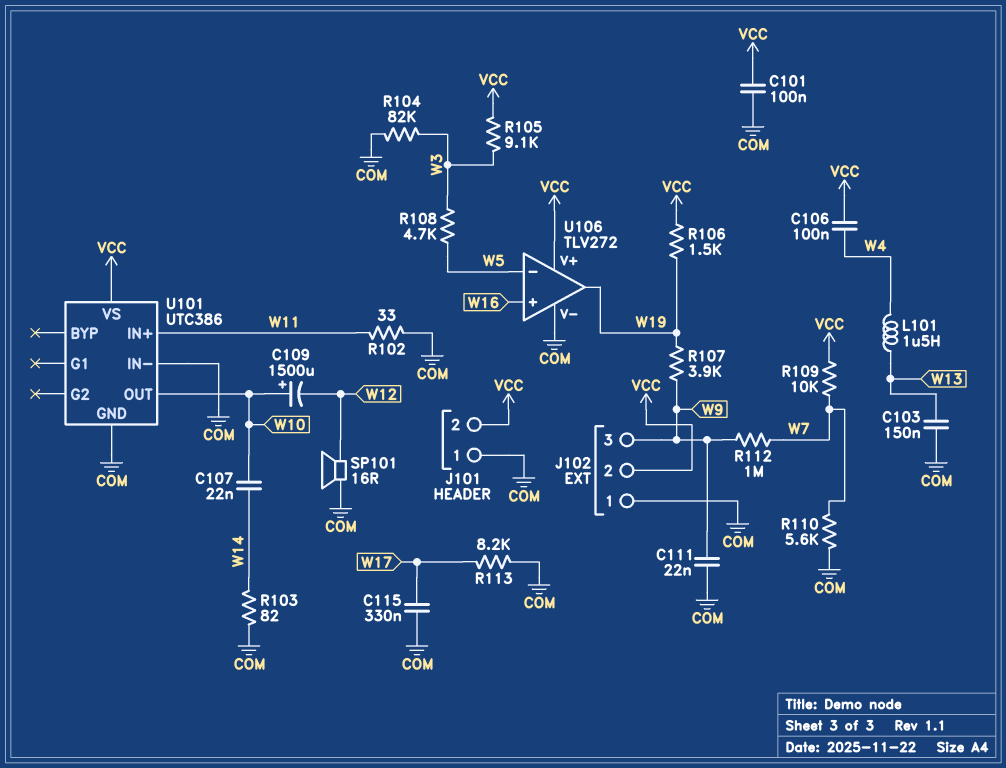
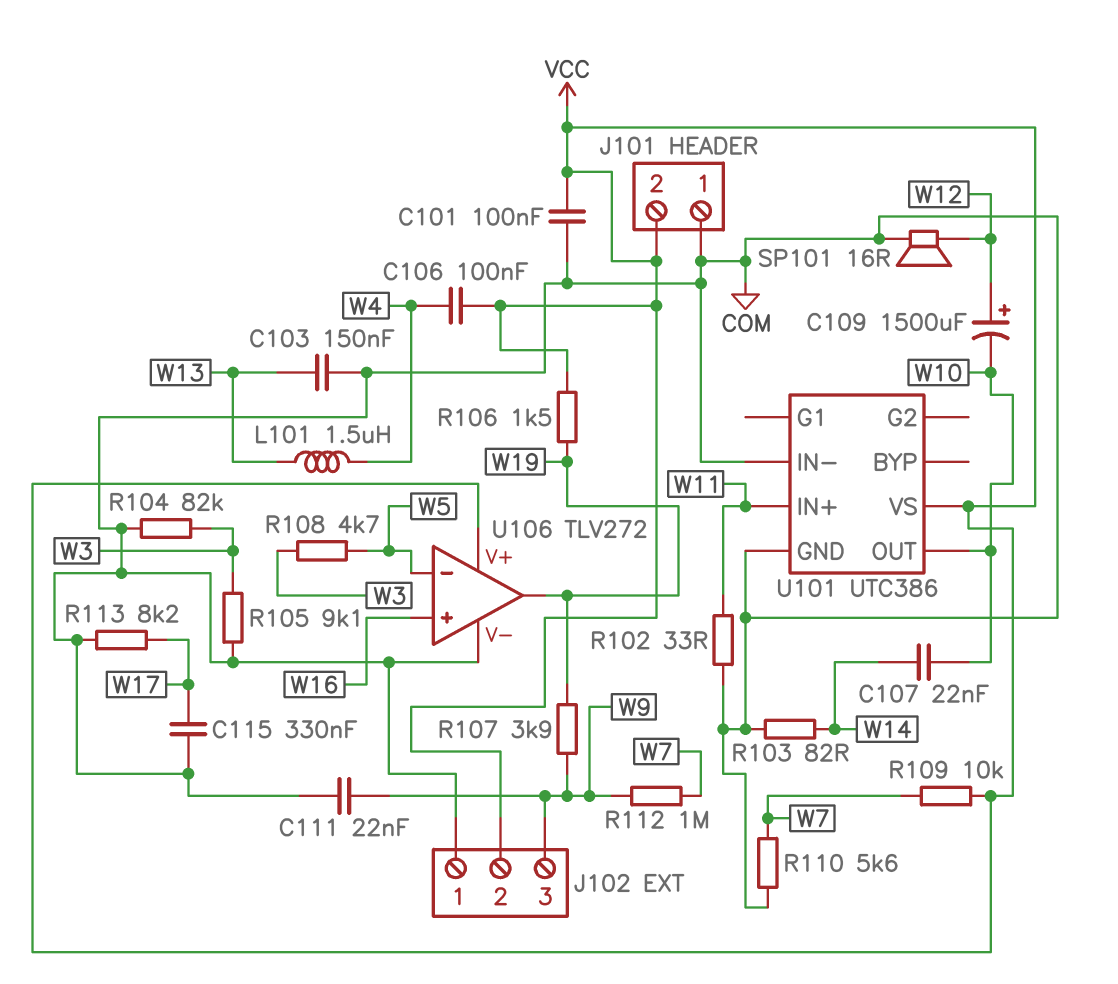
C109: 1500uF (plus W10, minus W12) -> 1500uF (plus W12, minus W10)
R105: 9.1k (VCC, W3) -> 9.1k (COM, W3)

